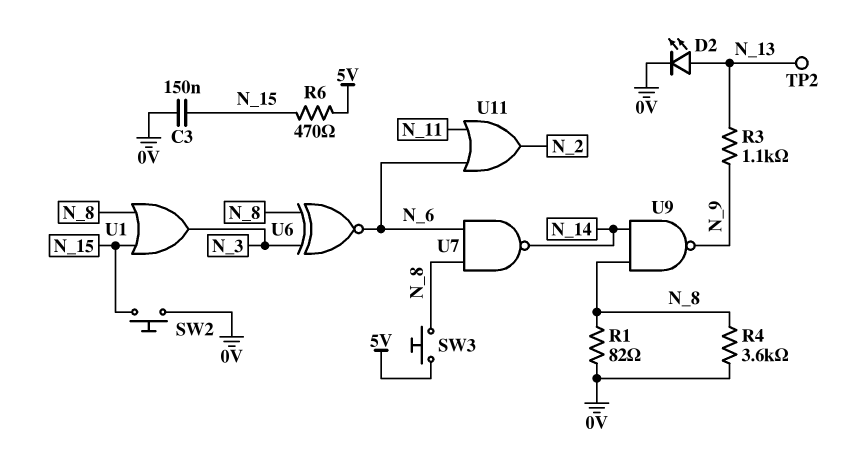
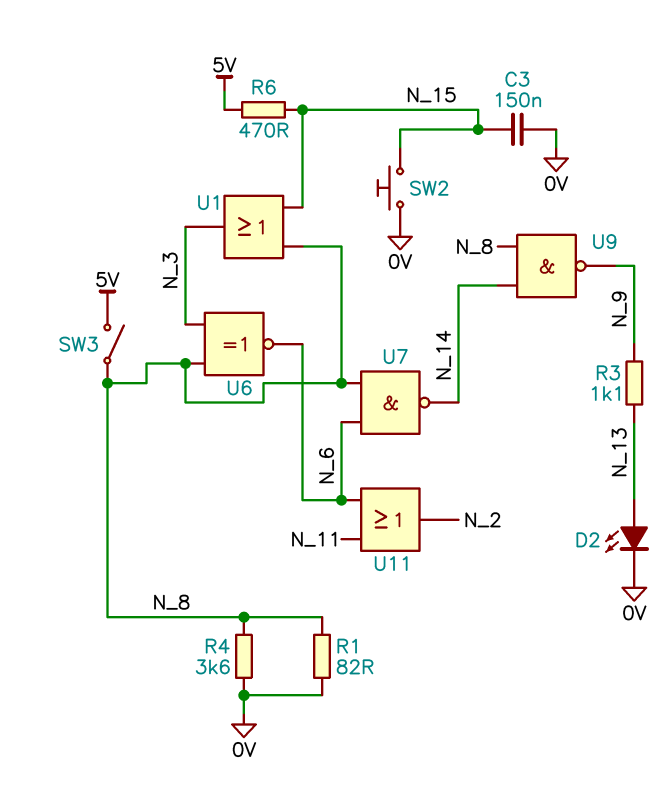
SW3: button (5V, N_8) -> switch (5V, N_8)
TP2: test point (N_13) -> none

